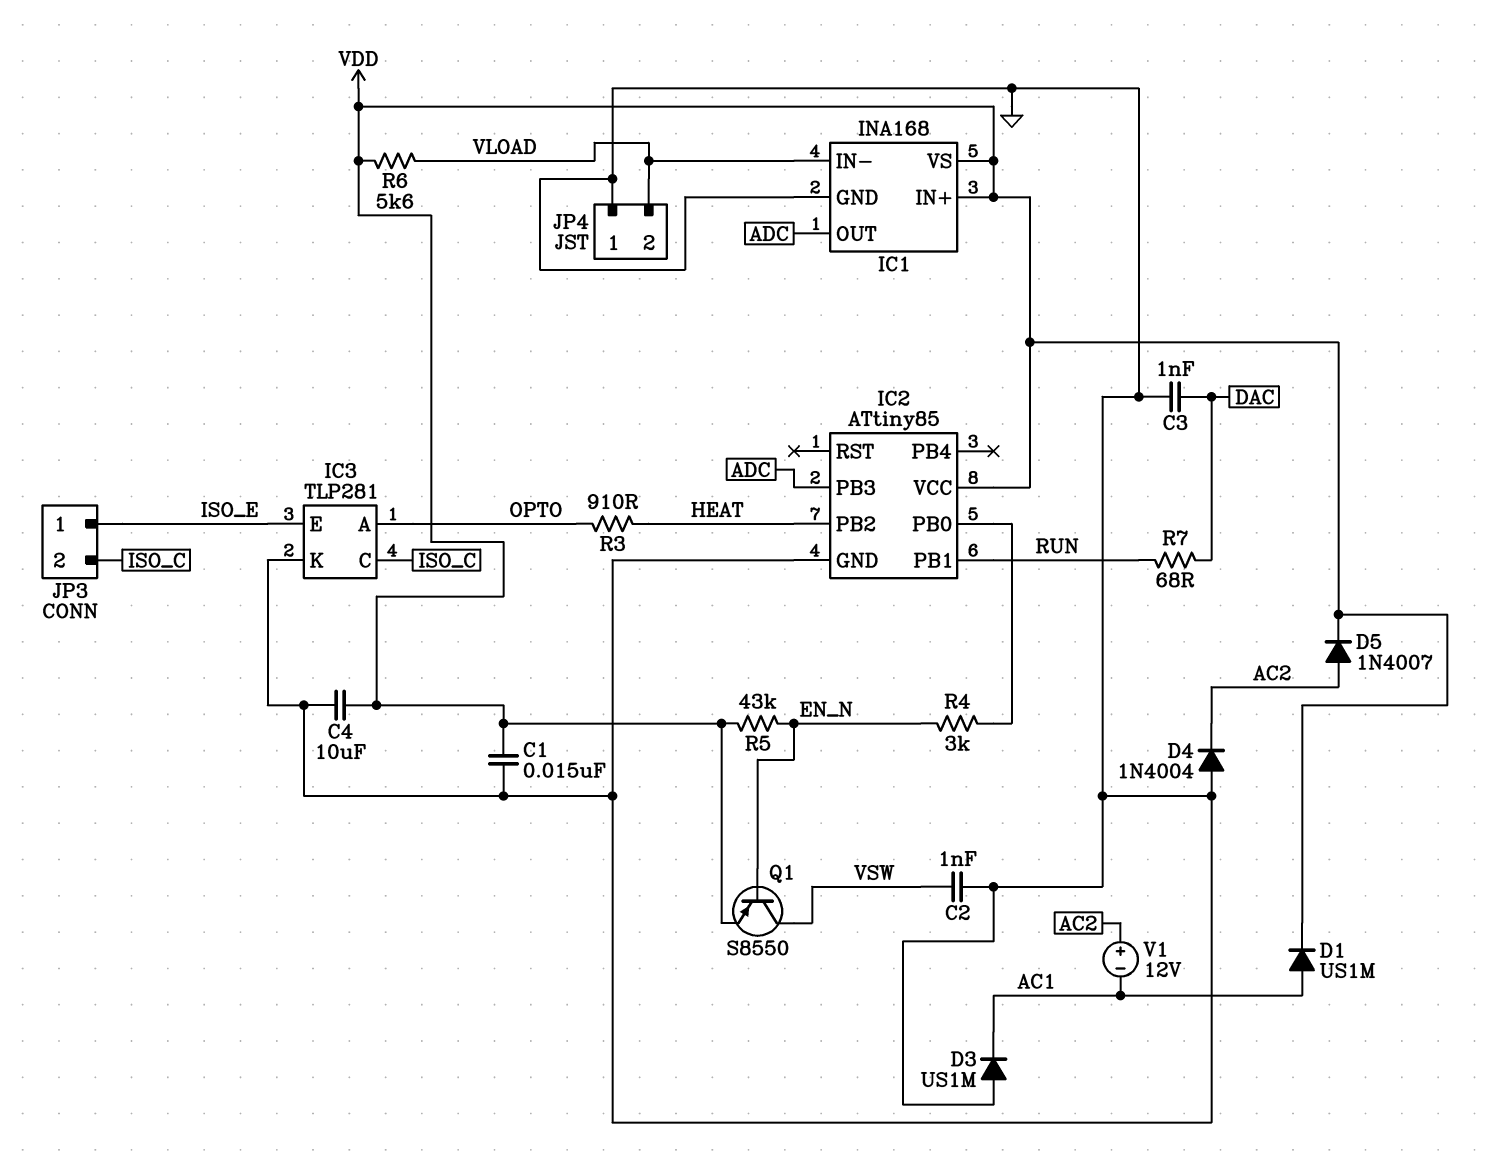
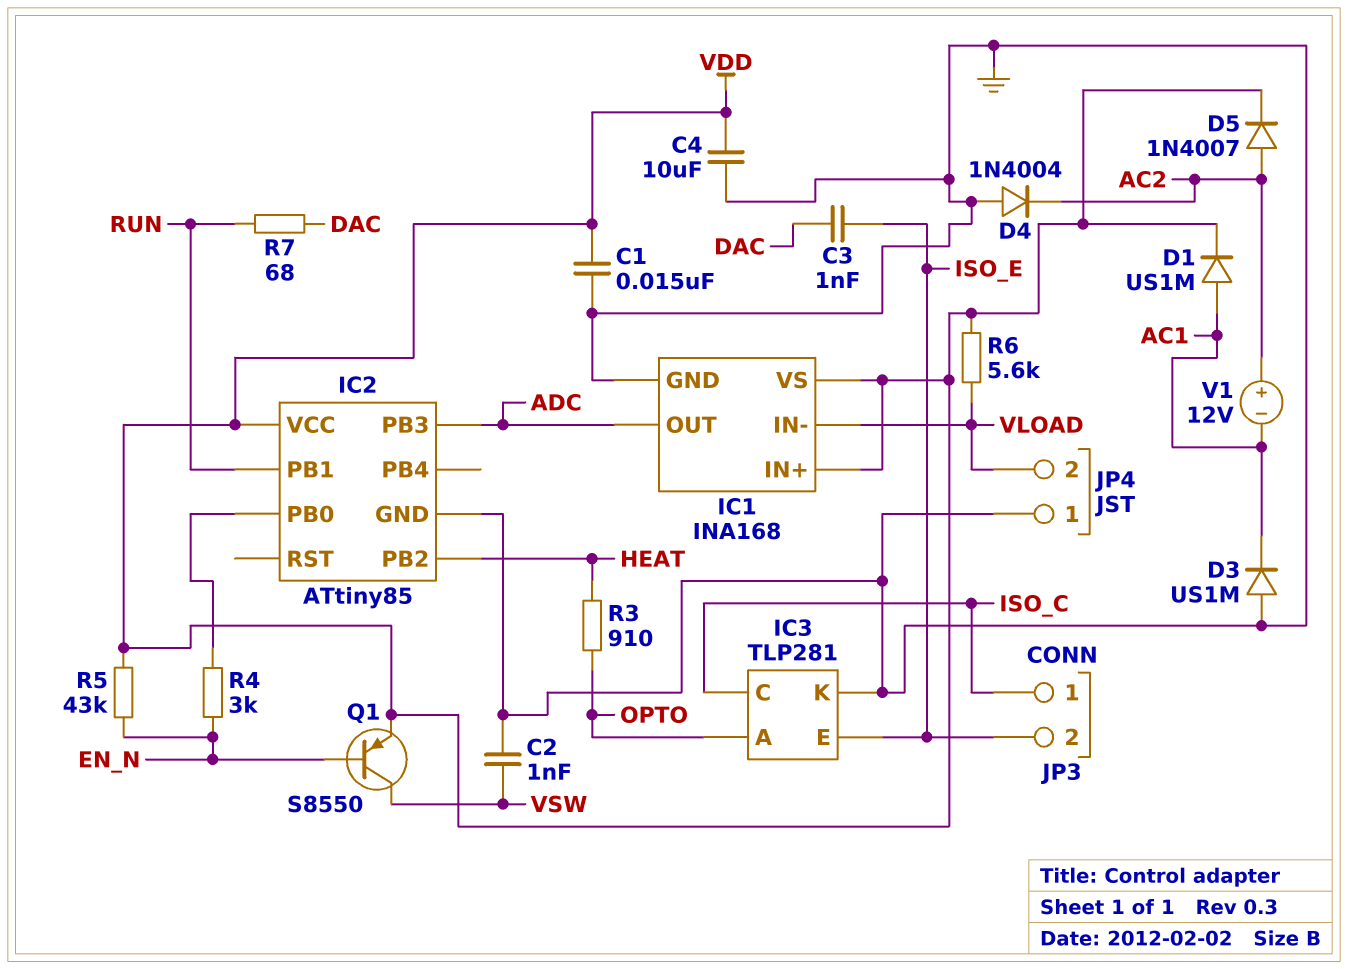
C3: 1nF (DAC, GND) -> 1nF (DAC, ISO_E)
JP3 pin 1: ISO_E -> ISO_C
JP3 pin 2: ISO_C -> ISO_E

